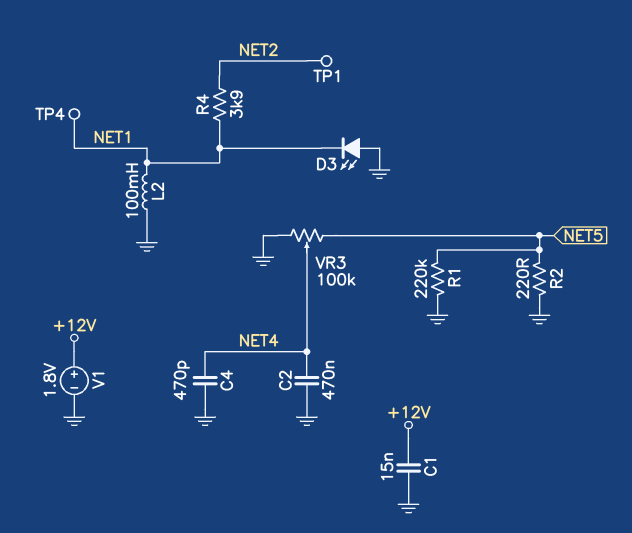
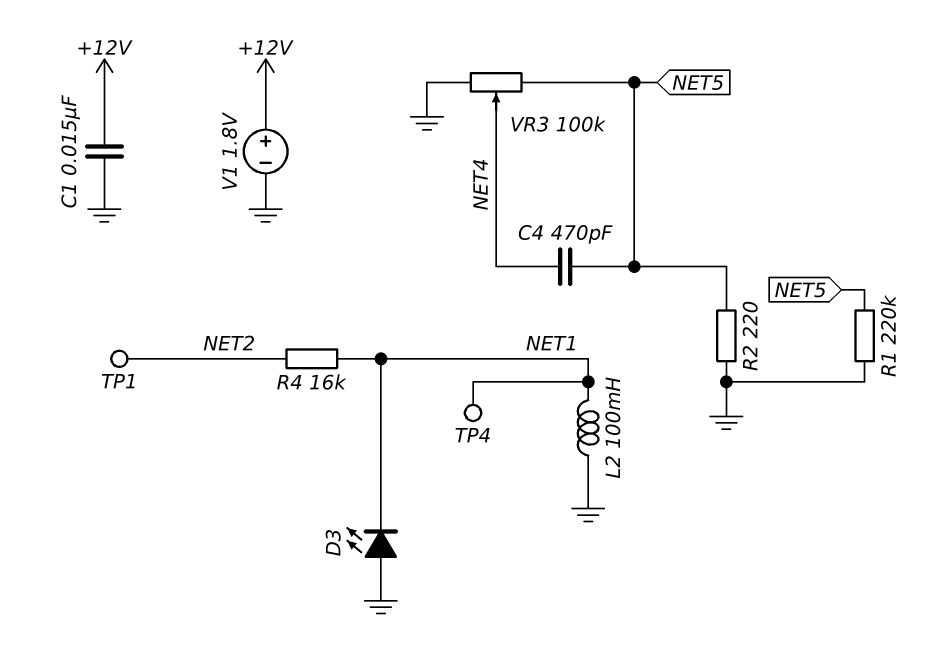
C2: 470nF (GND, NET4) -> none
C4: 470pF (GND, NET4) -> 470pF (NET4, NET5)
R4: 3.9k (NET1, NET2) -> 16k (NET1, NET2)

